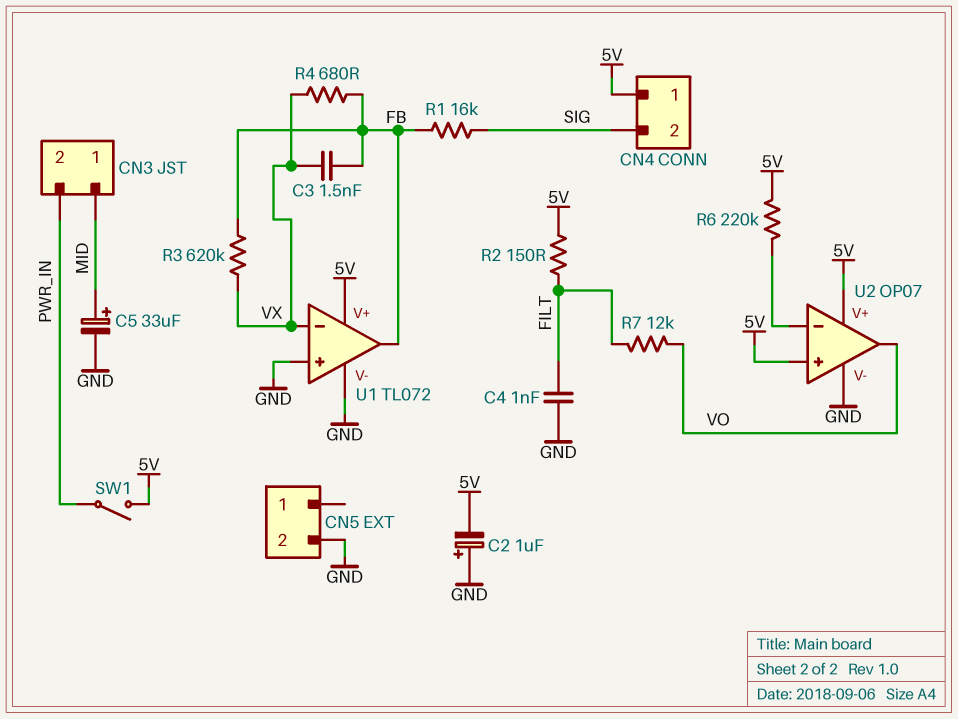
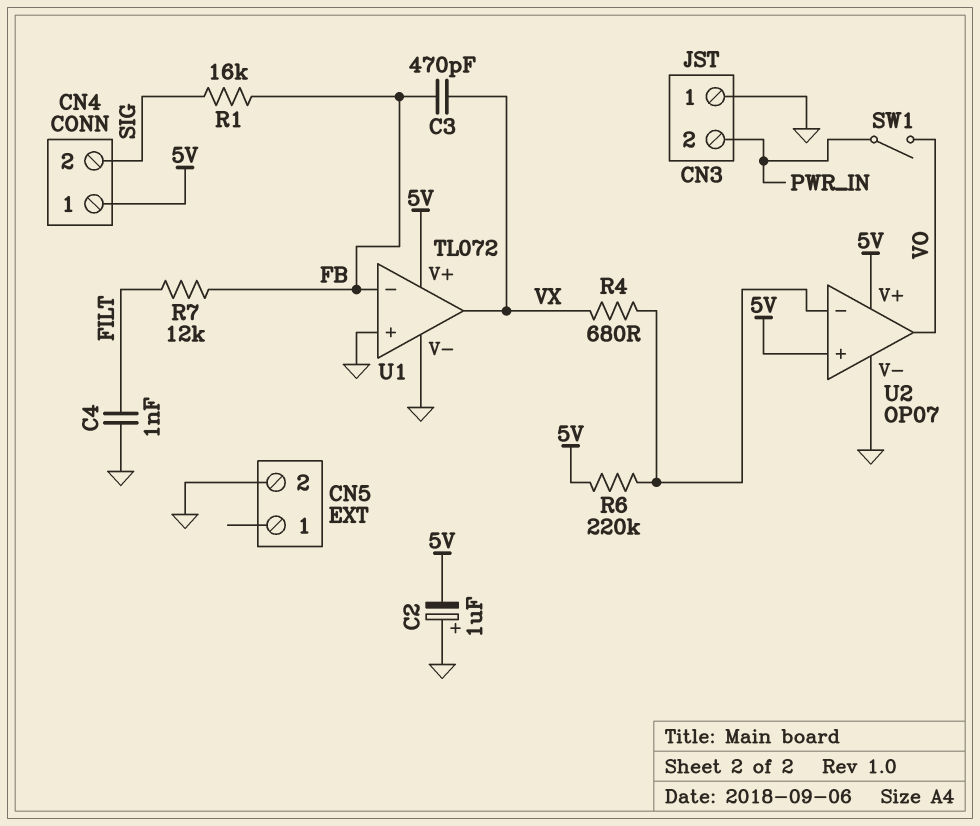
C3: 1.5nF (FB, VX) -> 470pF (FB, VX)
C5: 33uF (plus MID, minus GND) -> none
CN3 pin 1: MID -> GND
R2: 150 (5V, FILT) -> none
R3: 620k (FB, VX) -> none
R4: 680 (FB, VX) -> 680 (U2/in-, VX)
R7: 12k (FILT, VO) -> 12k (FB, FILT)
SW1: switch (5V, PWR_IN) -> switch (PWR_IN, VO)
U1 pin in-: VX -> FB
U1 pin out: FB -> VX

